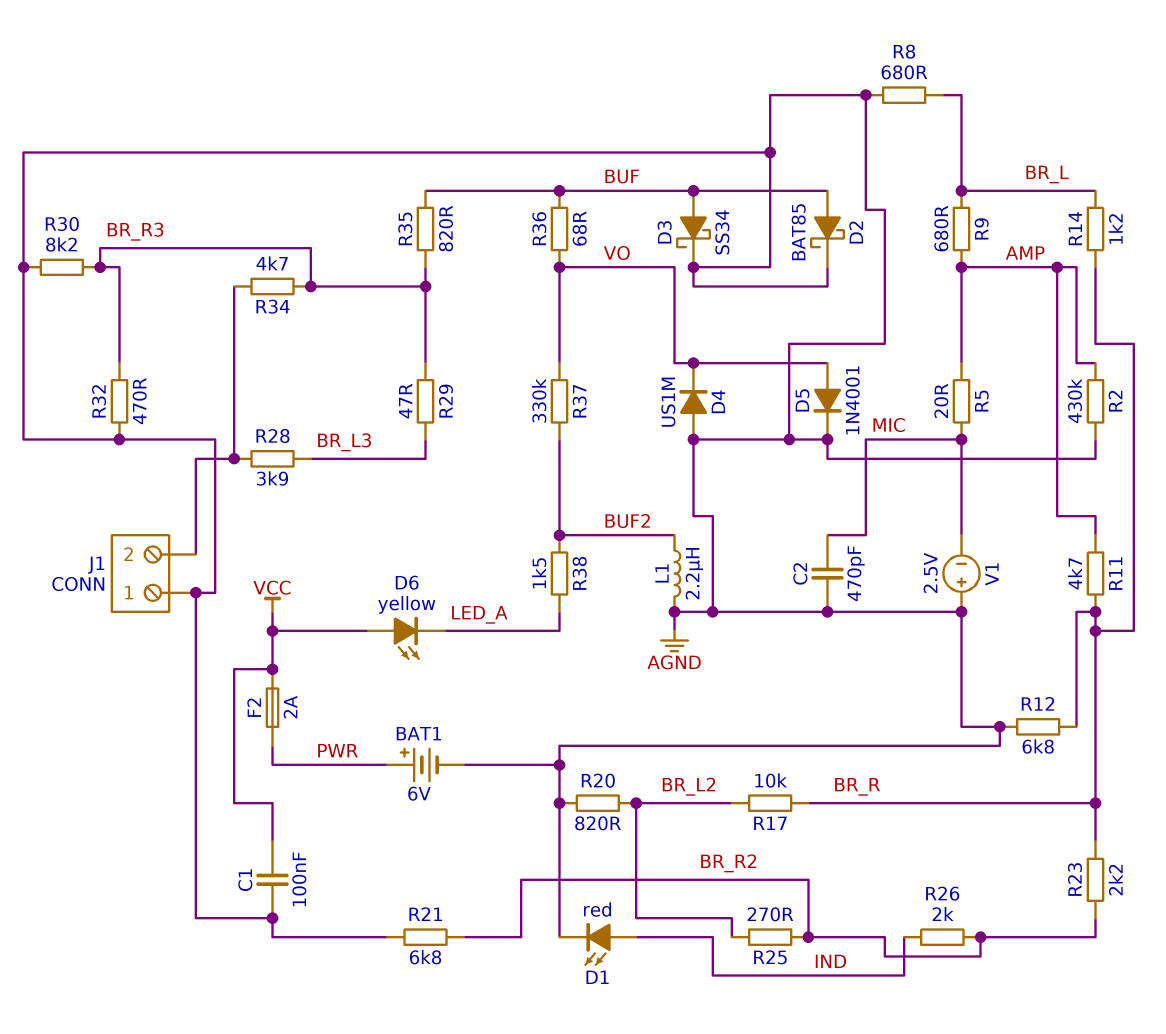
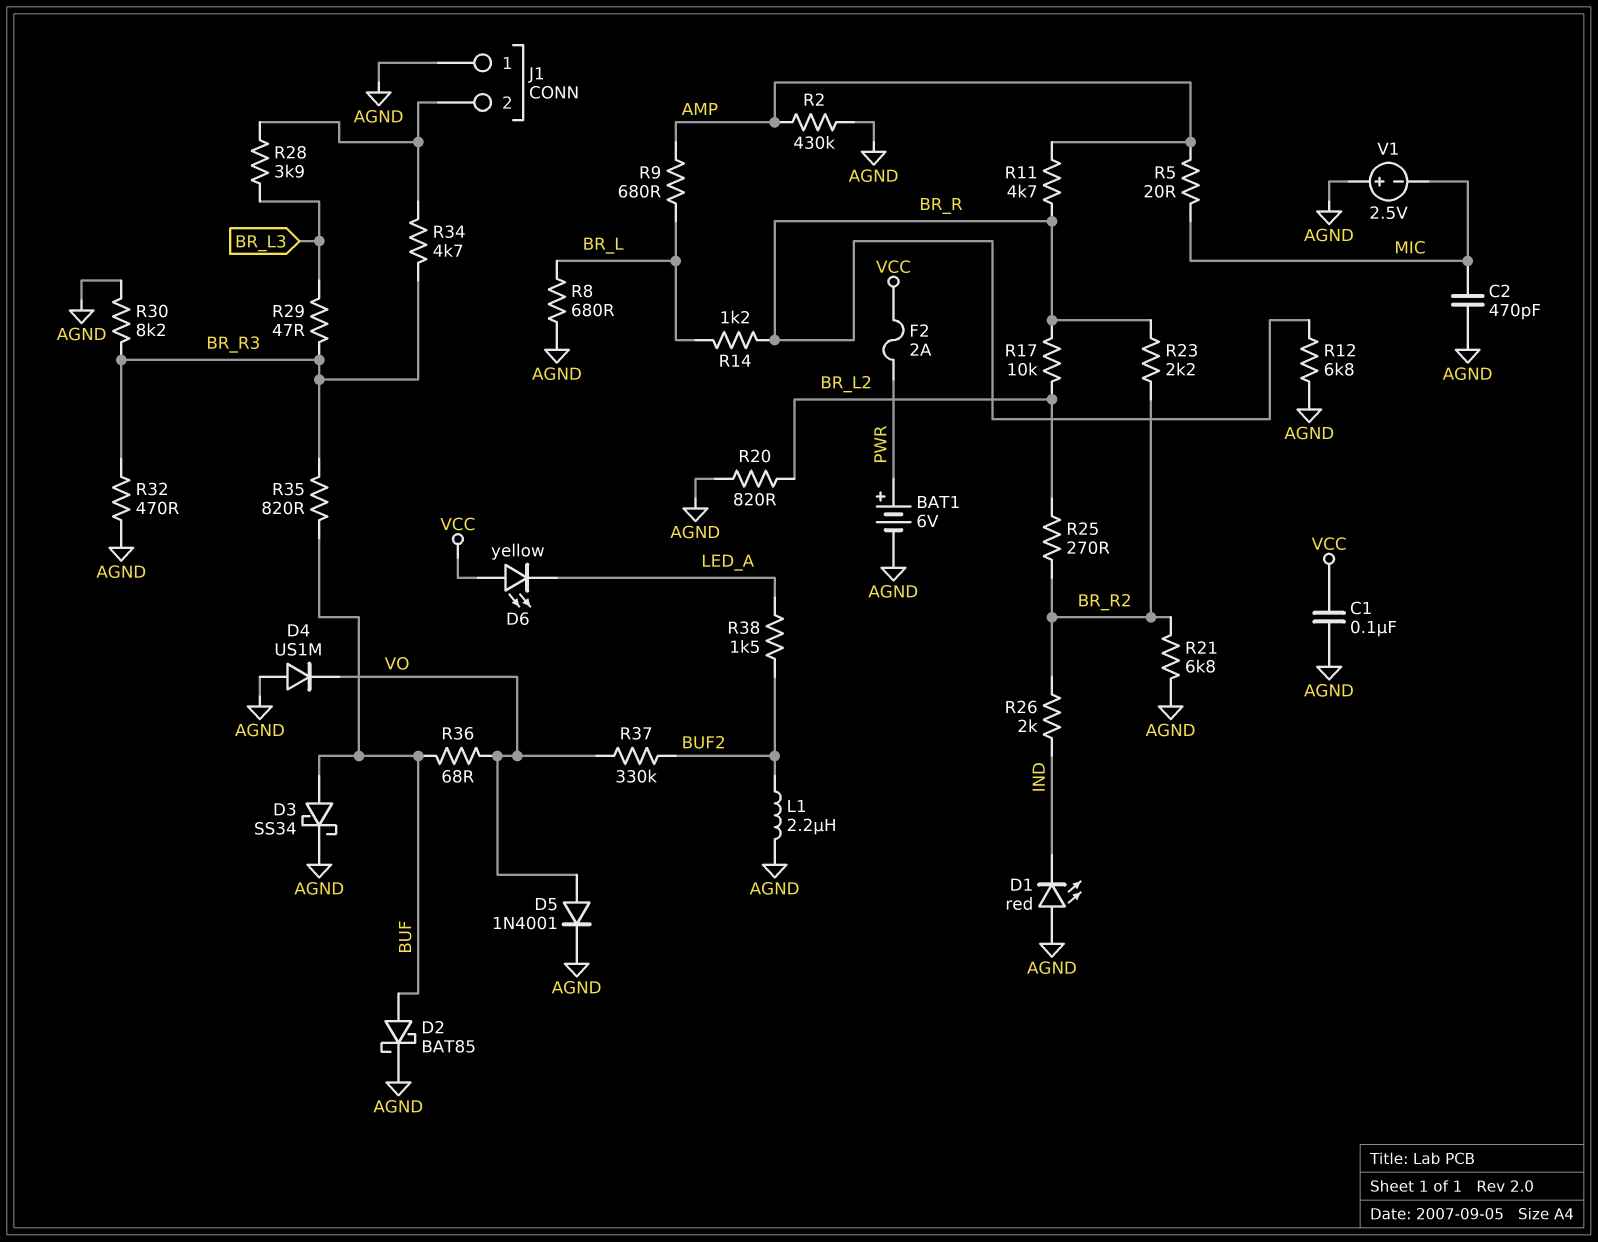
D1: LED red (A IND, K AGND) -> LED red (A AGND, K IND)

